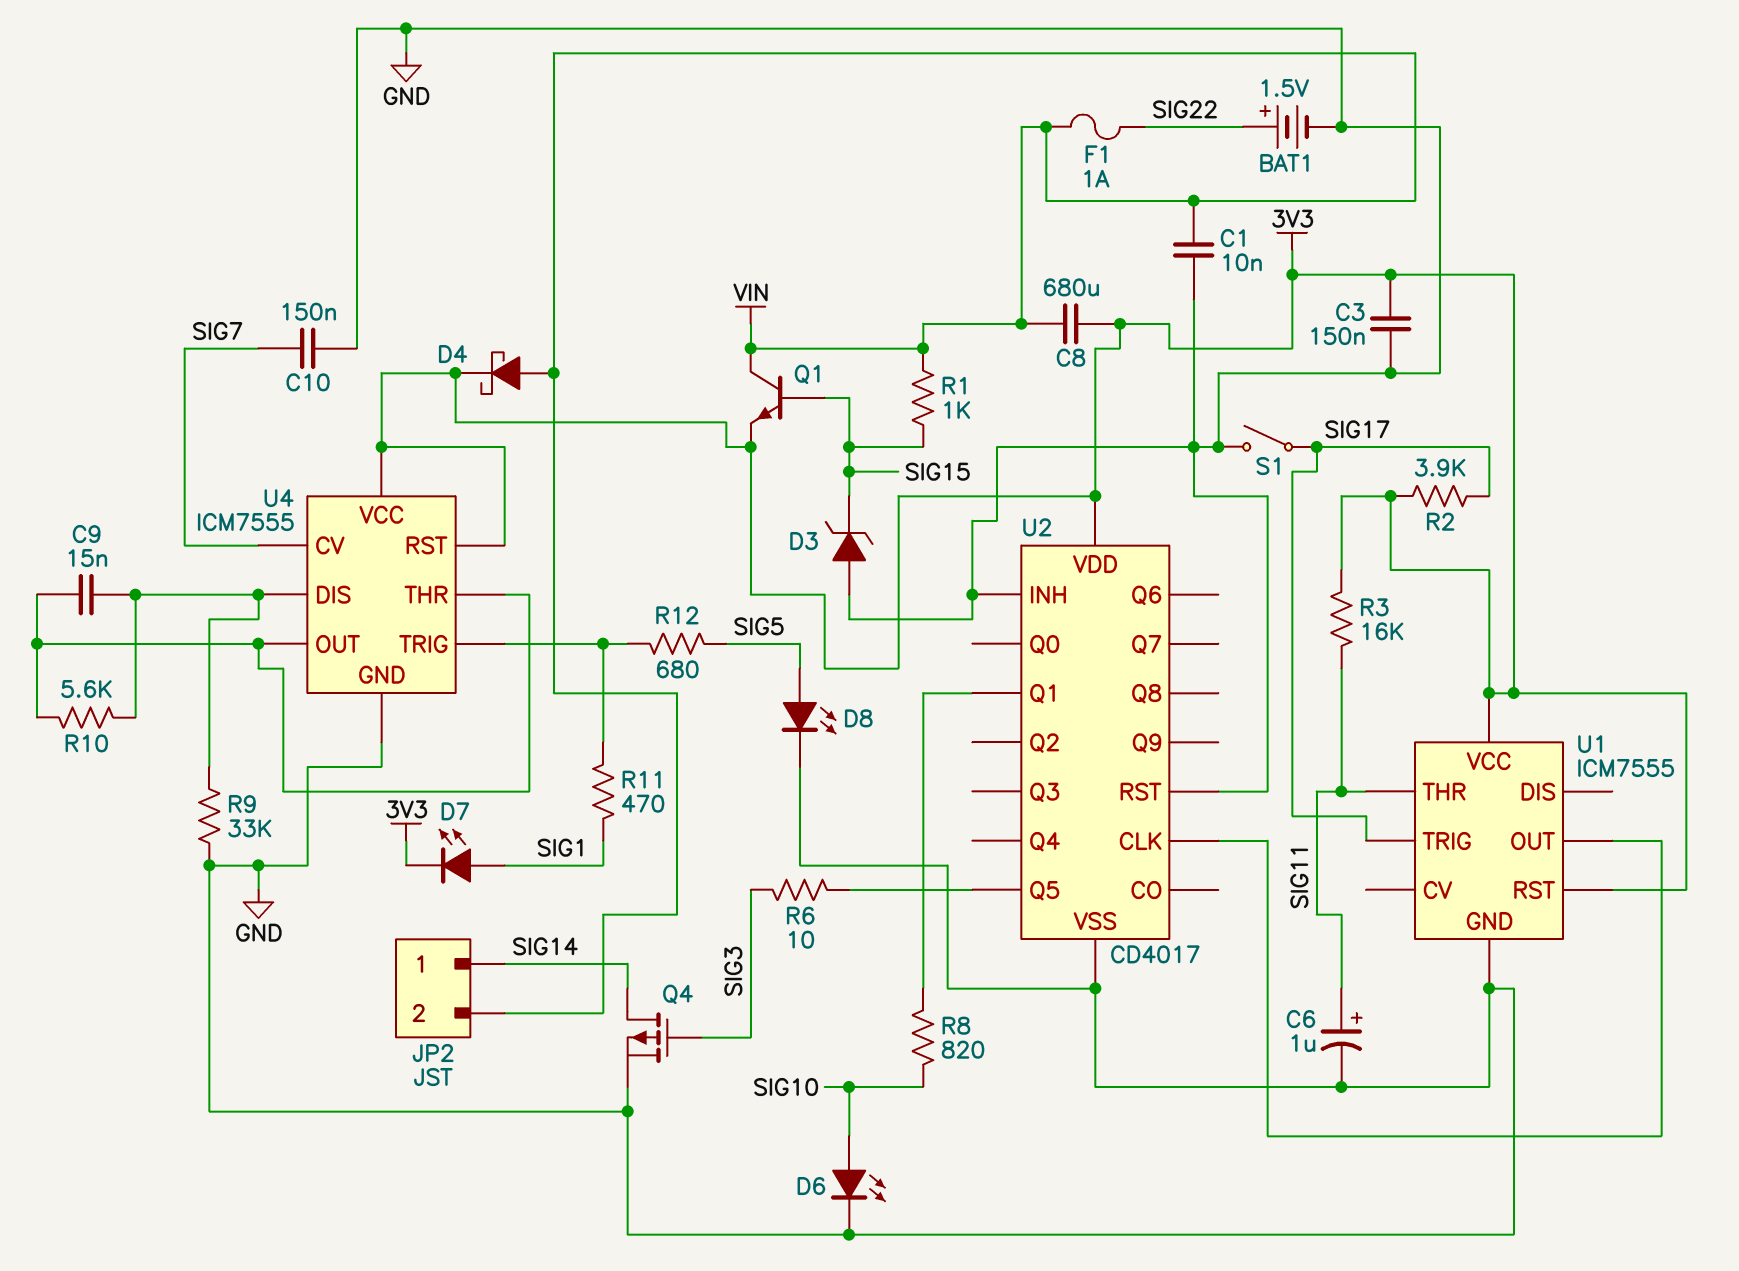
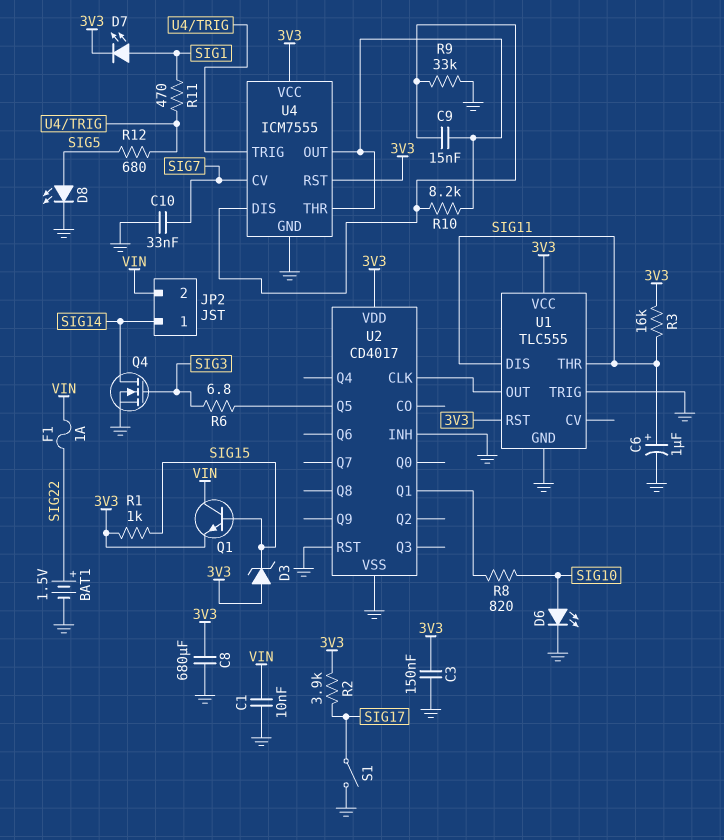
C8: 680uF (3V3, VIN) -> 680uF (3V3, GND)
C10: 150nF (GND, SIG7) -> 33nF (GND, SIG7)
D3: zener (A GND, K SIG15) -> zener (A 3V3, K SIG15)
D4: schottky (A VIN, K 3V3) -> none
Q4: PMOS (G SIG3, D SIG14, S GND) -> NMOS (G SIG3, D SIG14, S GND)
R1: 1k (SIG15, VIN) -> 1k (3V3, SIG15)
R6: 10 (SIG3, U2/Q5) -> 6.8 (SIG3, U2/Q5)
R10: 5.6k (U4/DIS, U4/OUT) -> 8.2k (U4/DIS, U4/OUT)
U1: ICM7555 -> TLC555
U1 pin DIS: none -> SIG11
U1 pin TRIG: SIG17 -> GND

